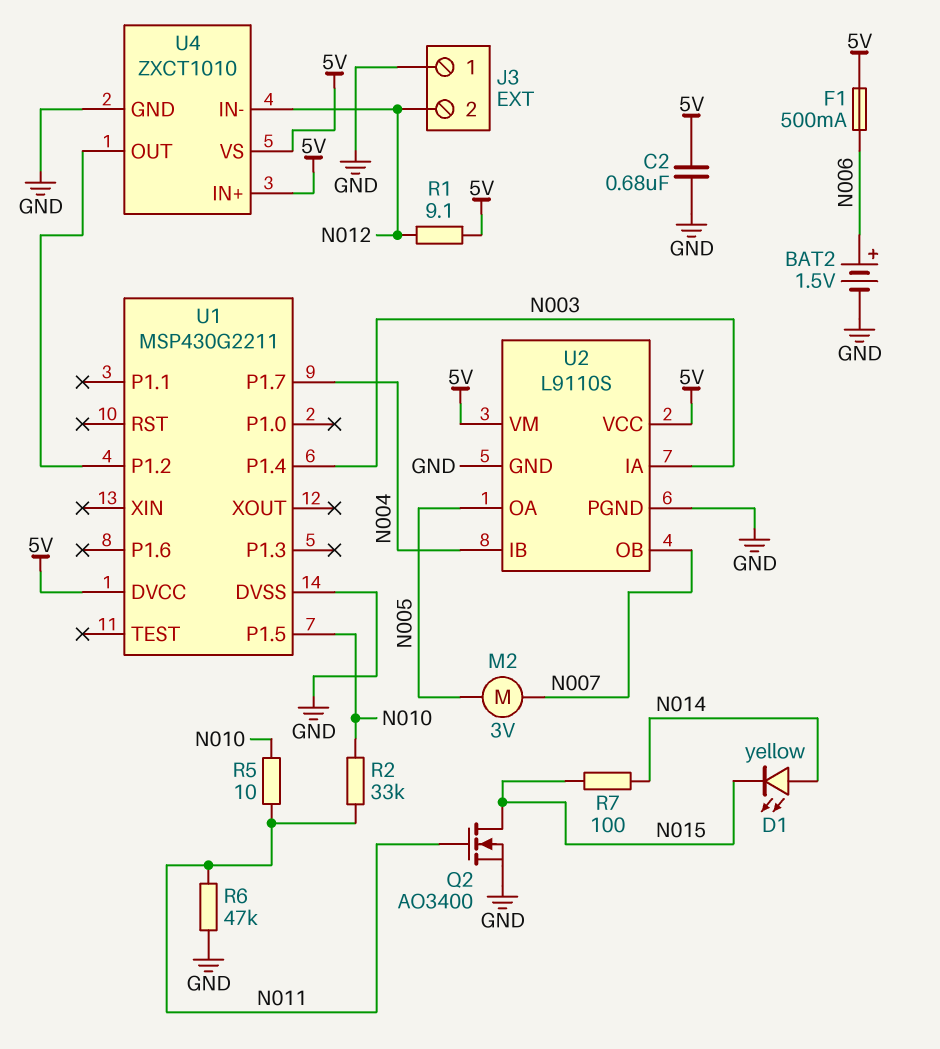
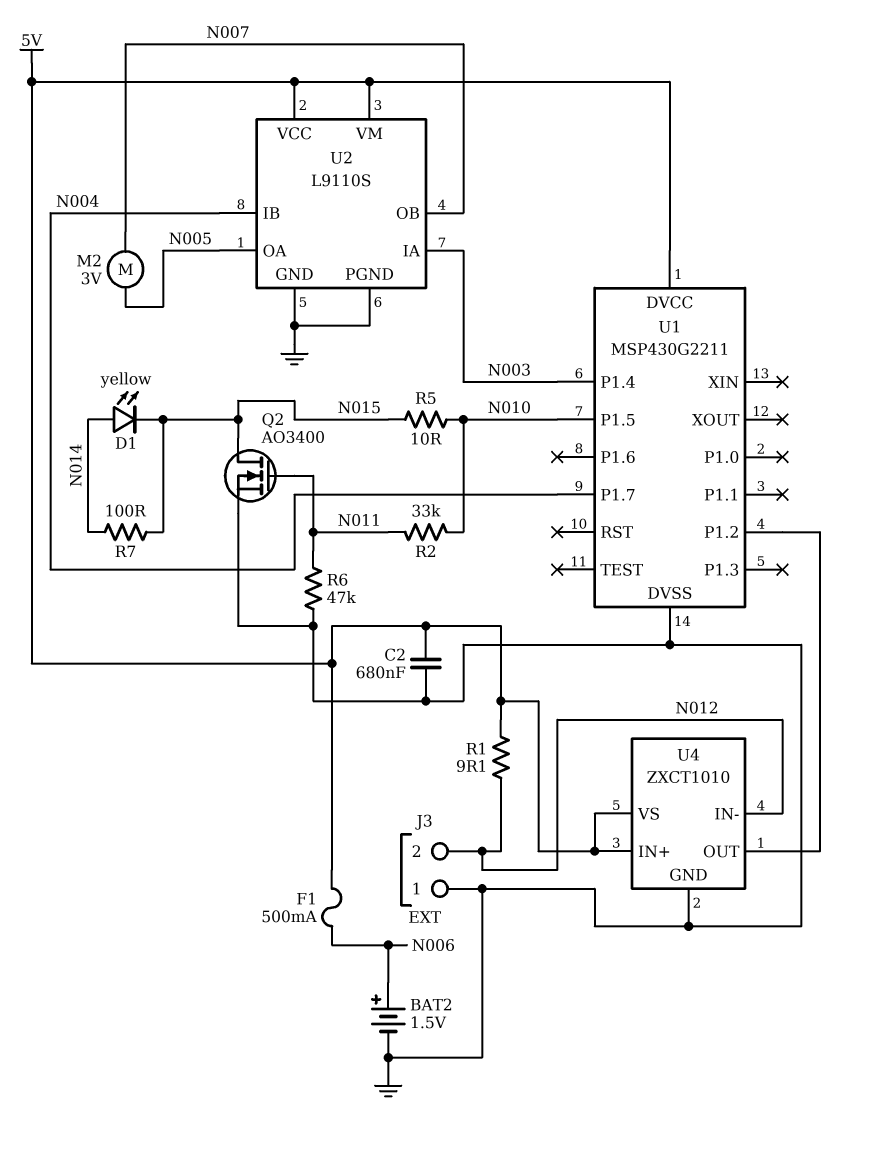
R5: 10 (N010, N011) -> 10 (N010, N015)

